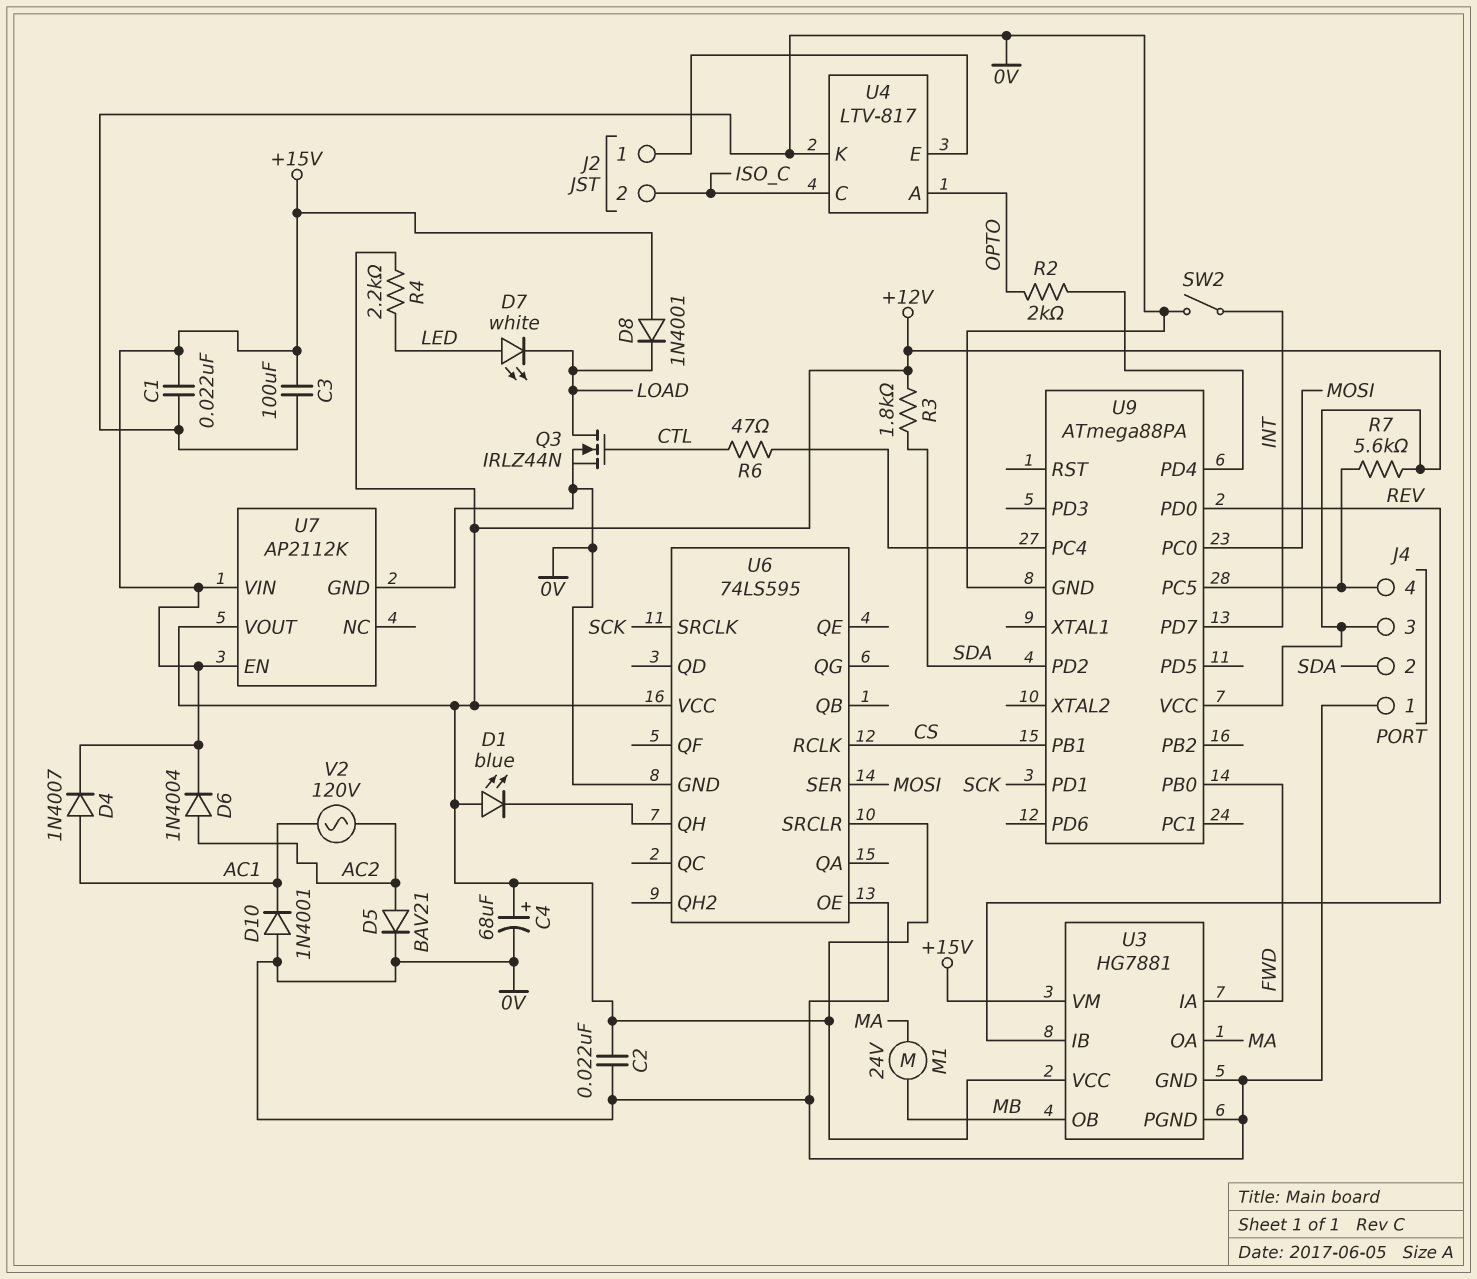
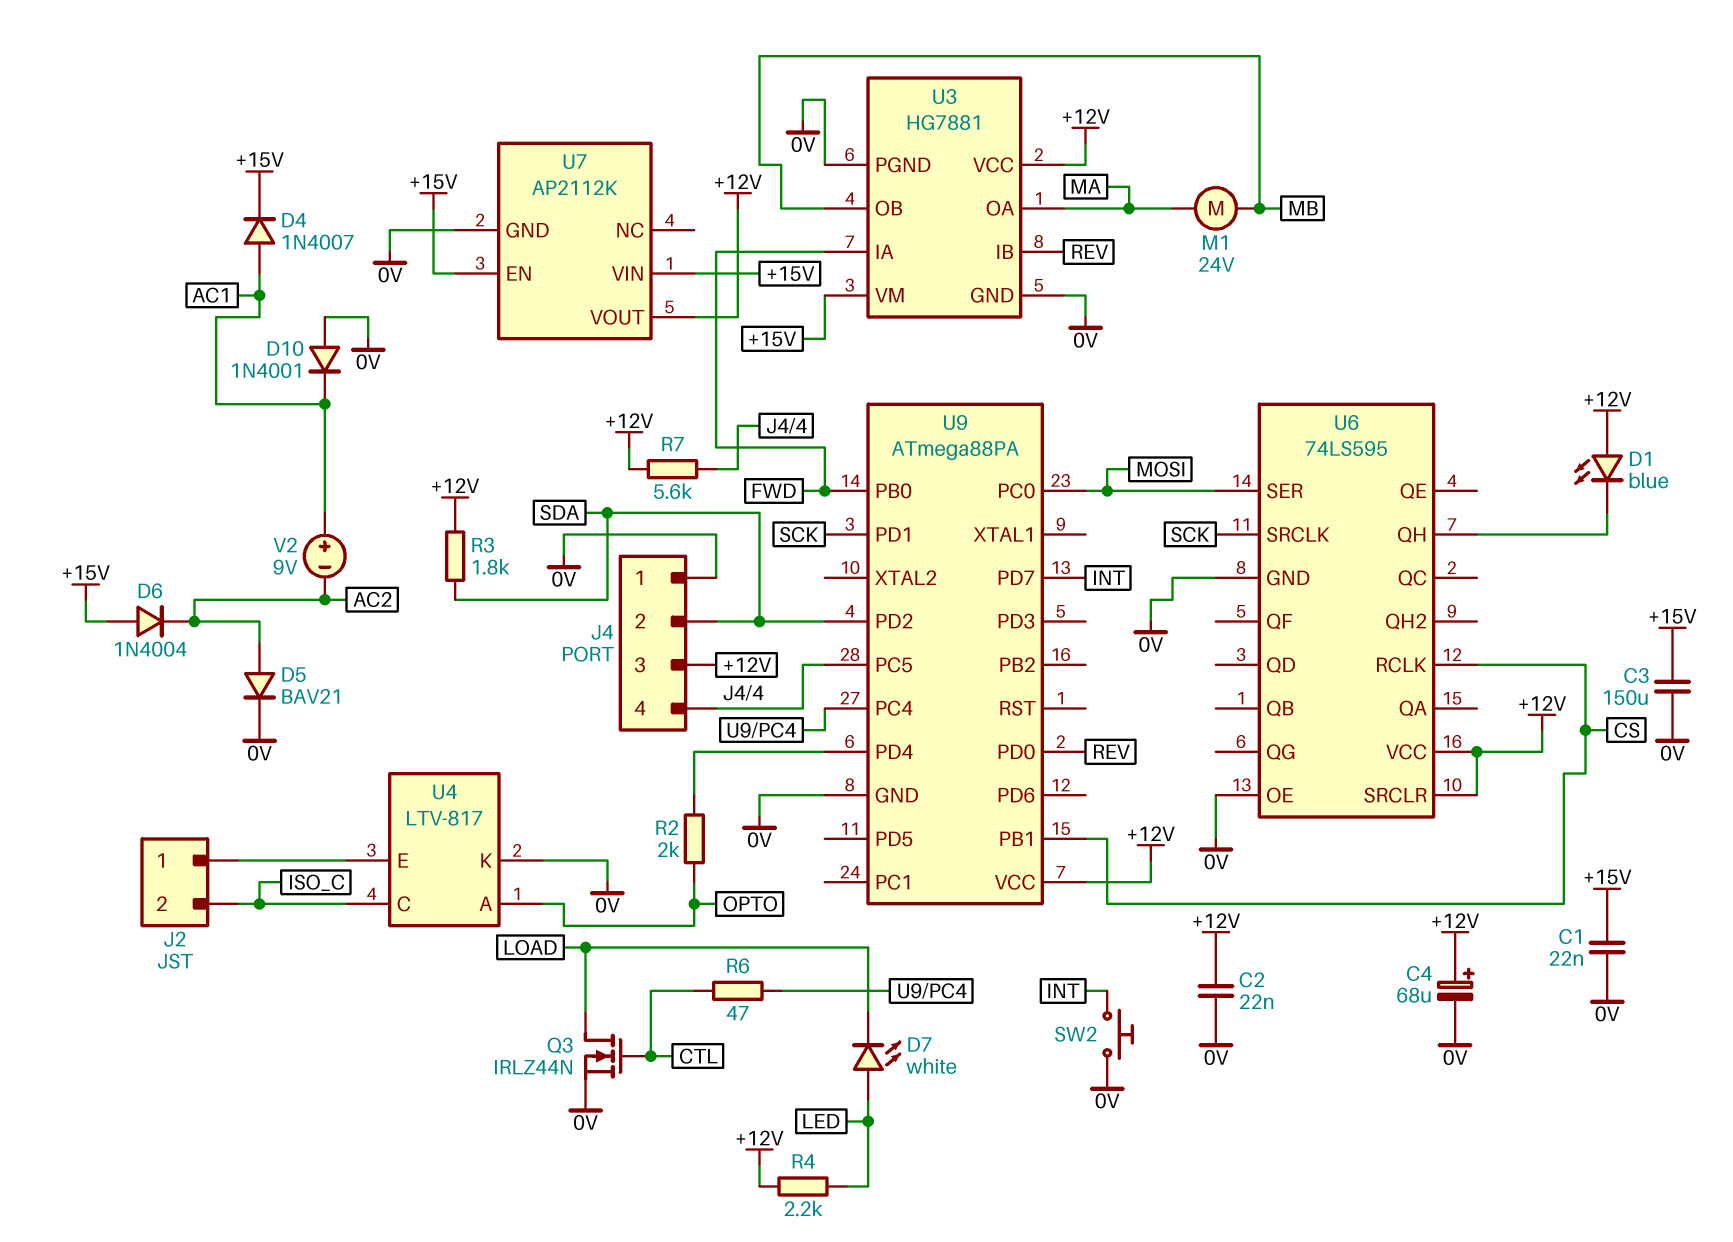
C3: 100uF (+15V, 0V) -> 150uF (+15V, 0V)
D6: diode 1N4004 (A AC2, K +15V) -> diode 1N4004 (A +15V, K AC2)
D8: diode 1N4001 (A +15V, K LOAD) -> none
SW2: switch (0V, INT) -> button (0V, INT)
V2: AC 120V (AC1, AC2) -> 9V (plus AC1, minus AC2)

